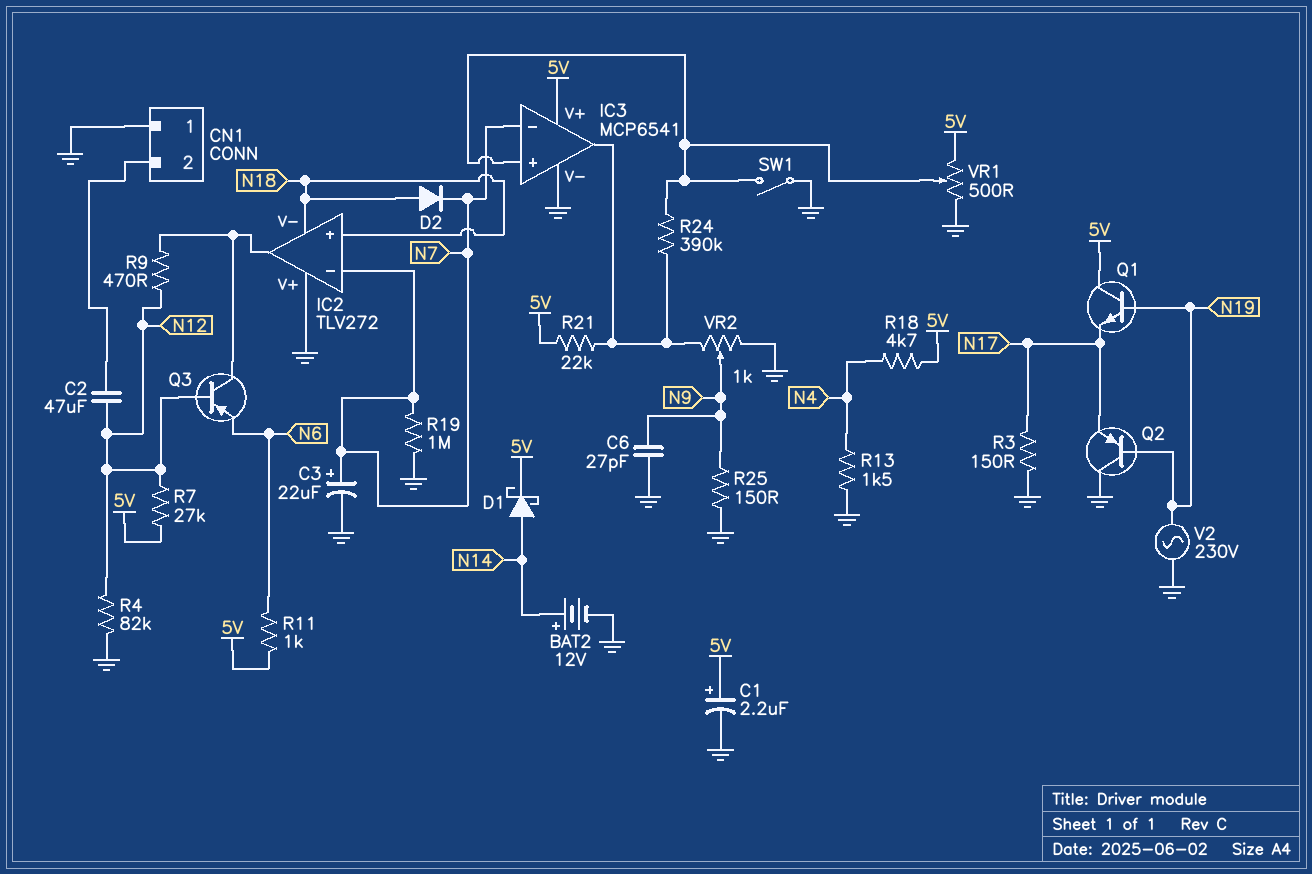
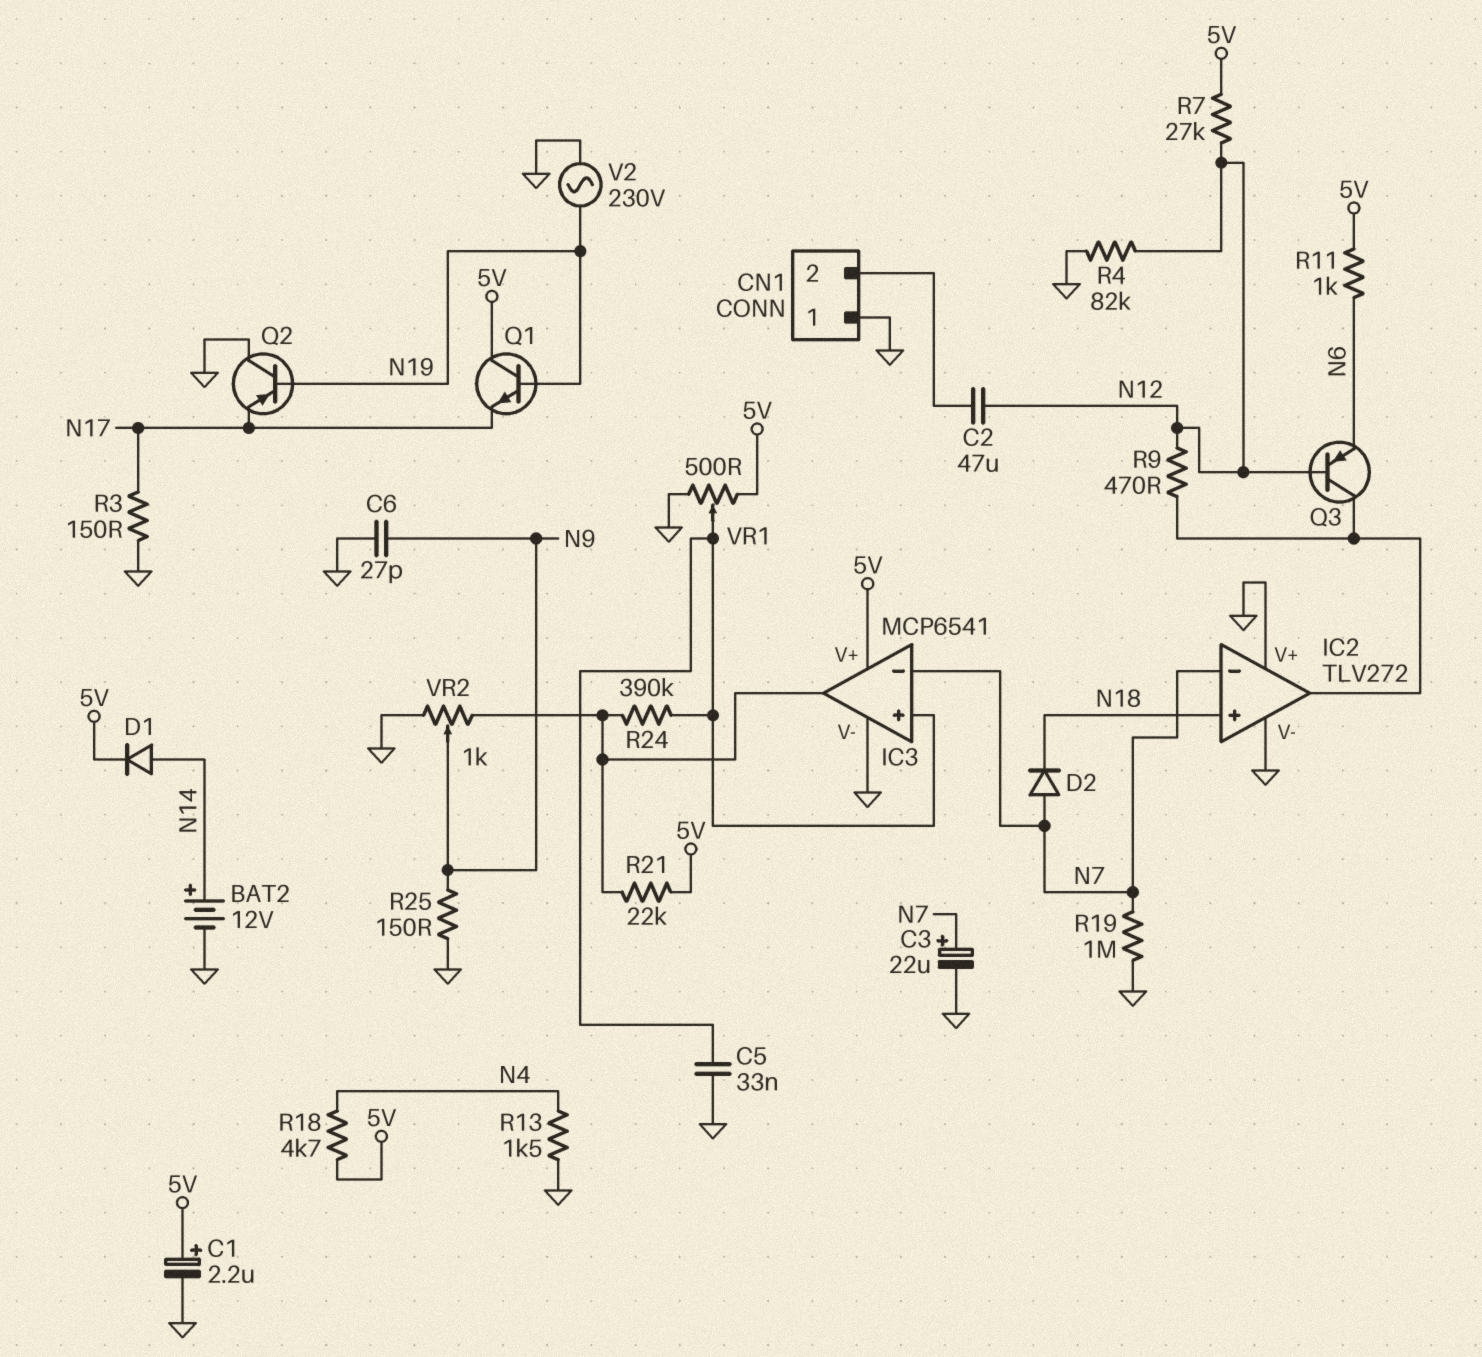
C5: none -> 33nF (GND, IC3/in+)
D1: schottky (A N14, K 5V) -> diode (A N14, K 5V)
D2: diode (A N18, K N7) -> diode (A N7, K N18)
IC2 pin V-: N18 -> GND
SW1: switch (GND, IC3/in+) -> none

